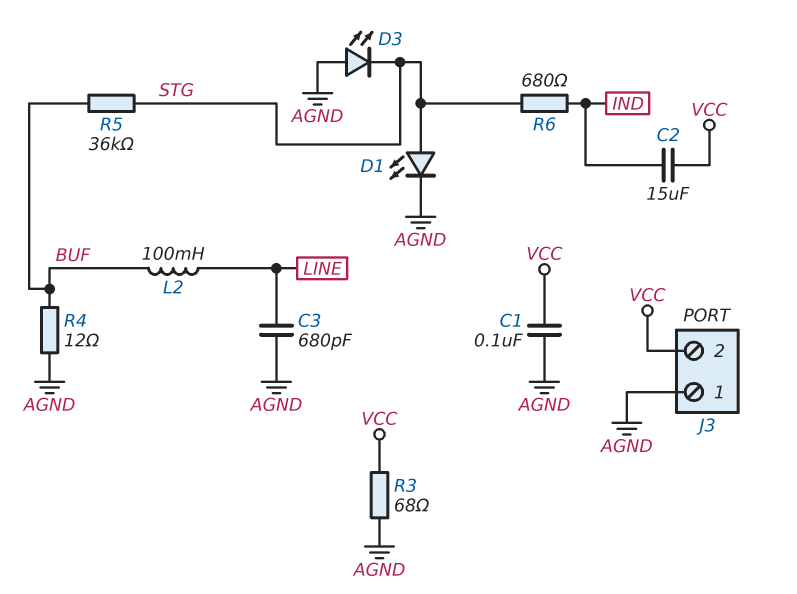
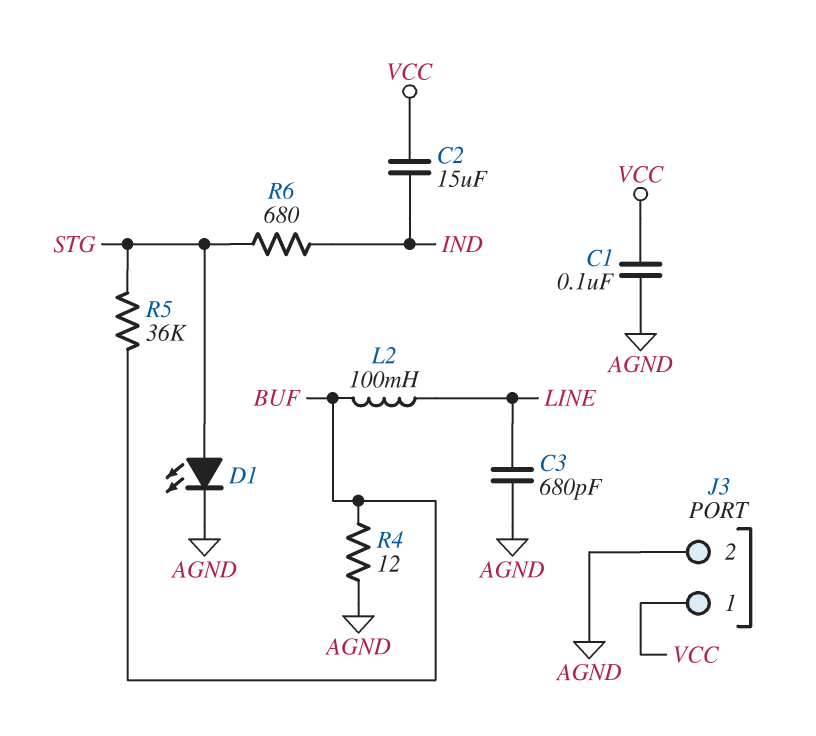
D3: LED (A AGND, K STG) -> none
J3 pin 1: AGND -> VCC
J3 pin 2: VCC -> AGND
R3: 68 (AGND, VCC) -> none

